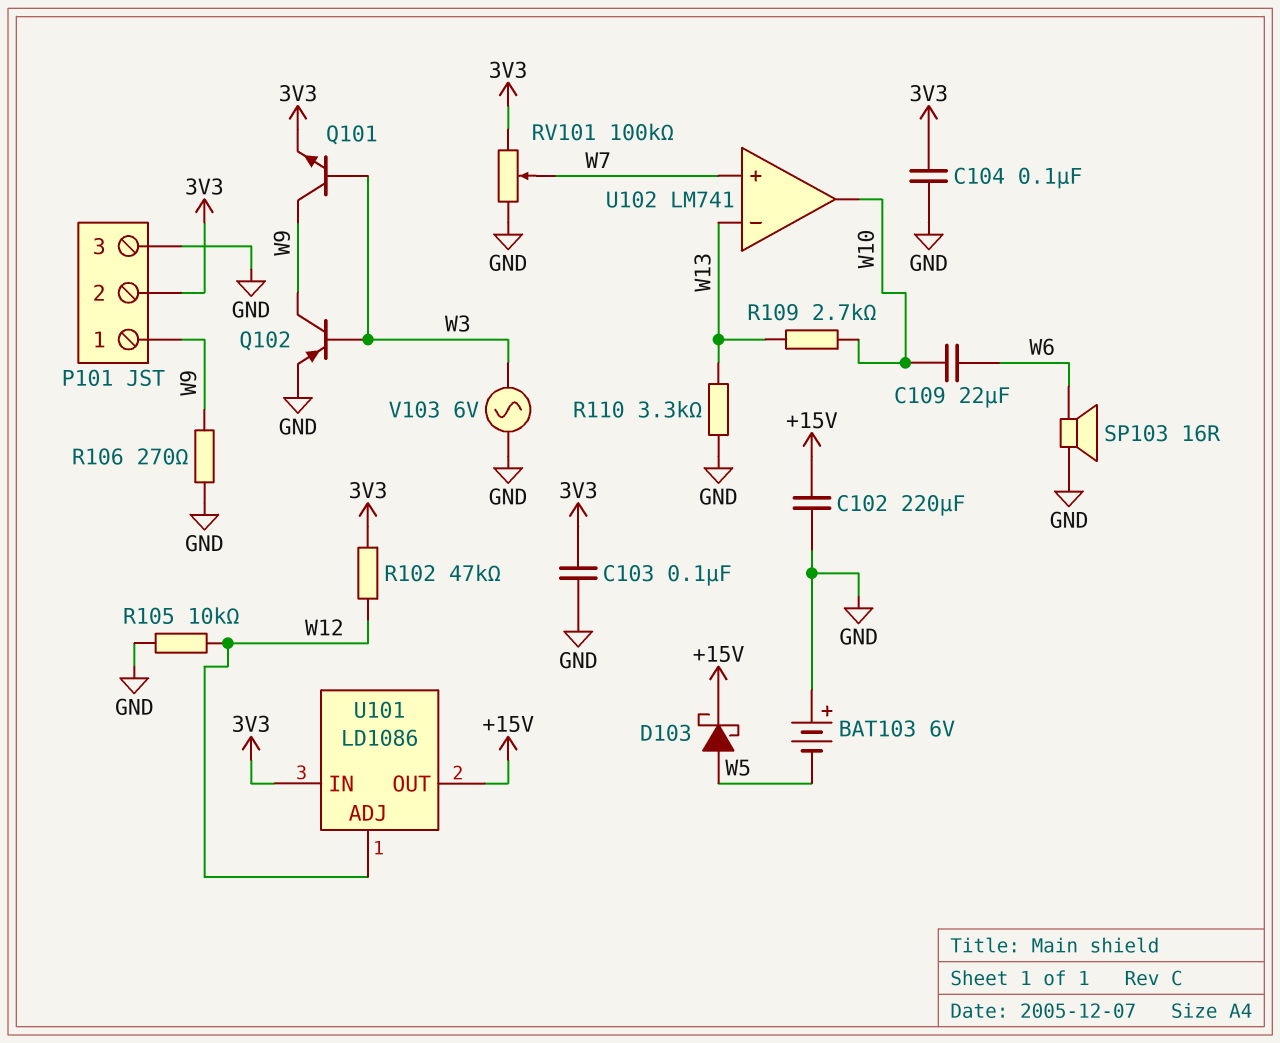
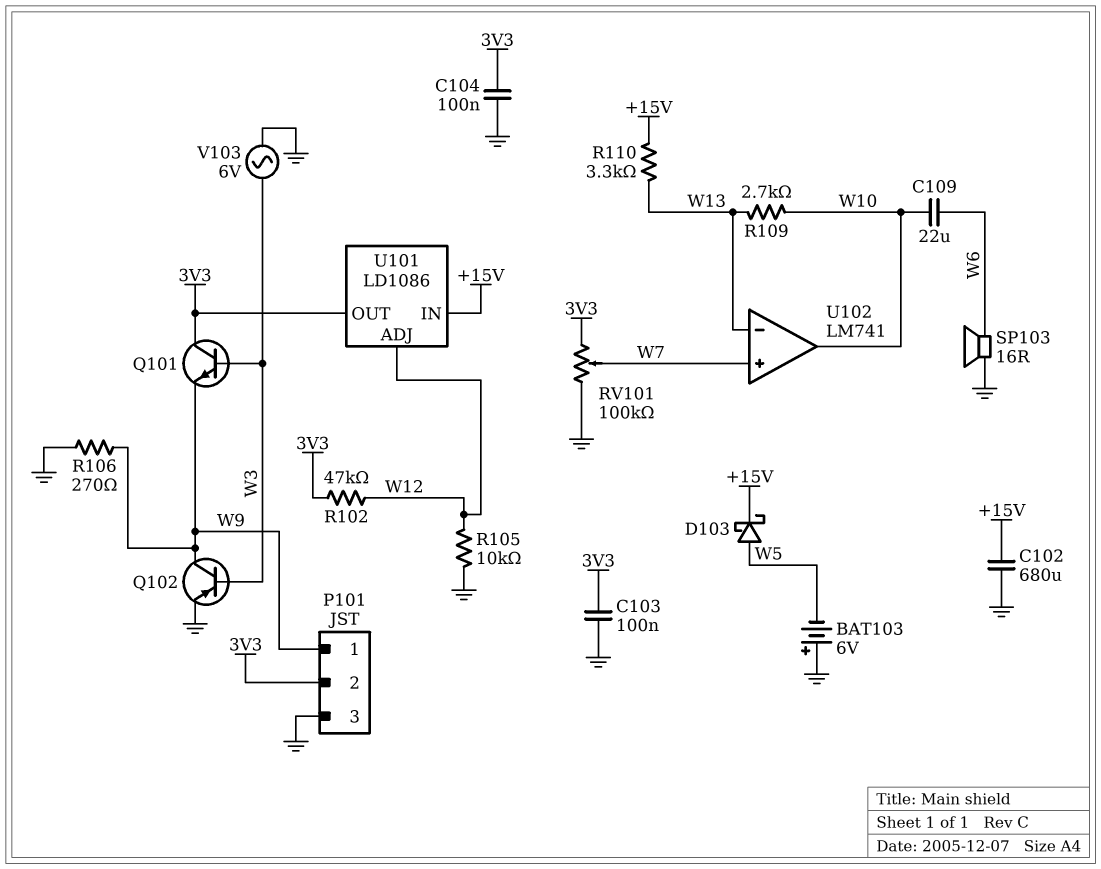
C102: 220uF (+15V, GND) -> 680uF (+15V, GND)
Q101: NPN (B W3, C W9, E 3V3) -> NPN (B W3, C 3V3, E W9)
R110: 3.3k (GND, W13) -> 3.3k (+15V, W13)
U101 pin IN: 3V3 -> +15V
U101 pin OUT: +15V -> 3V3

